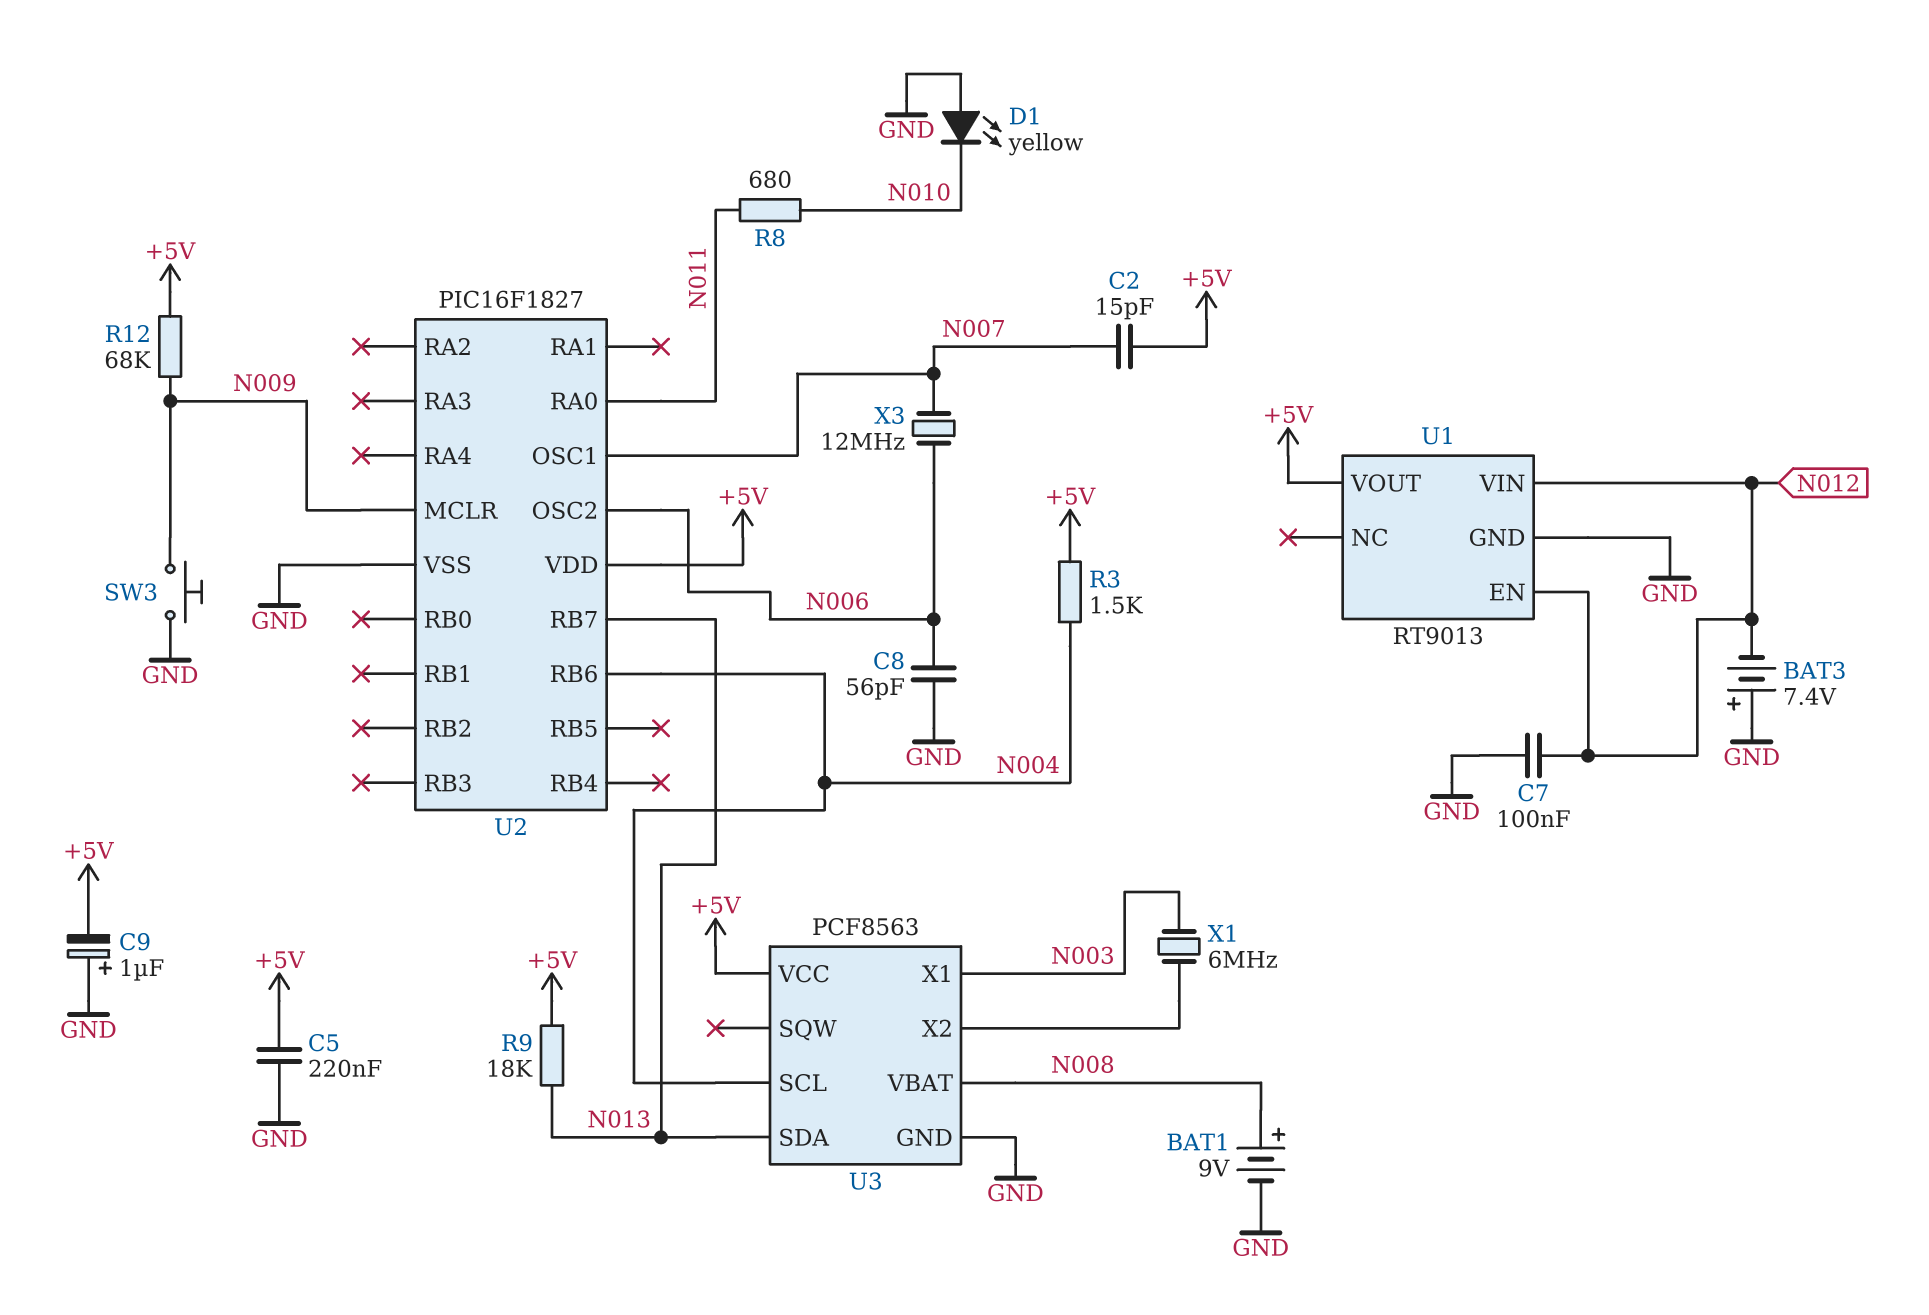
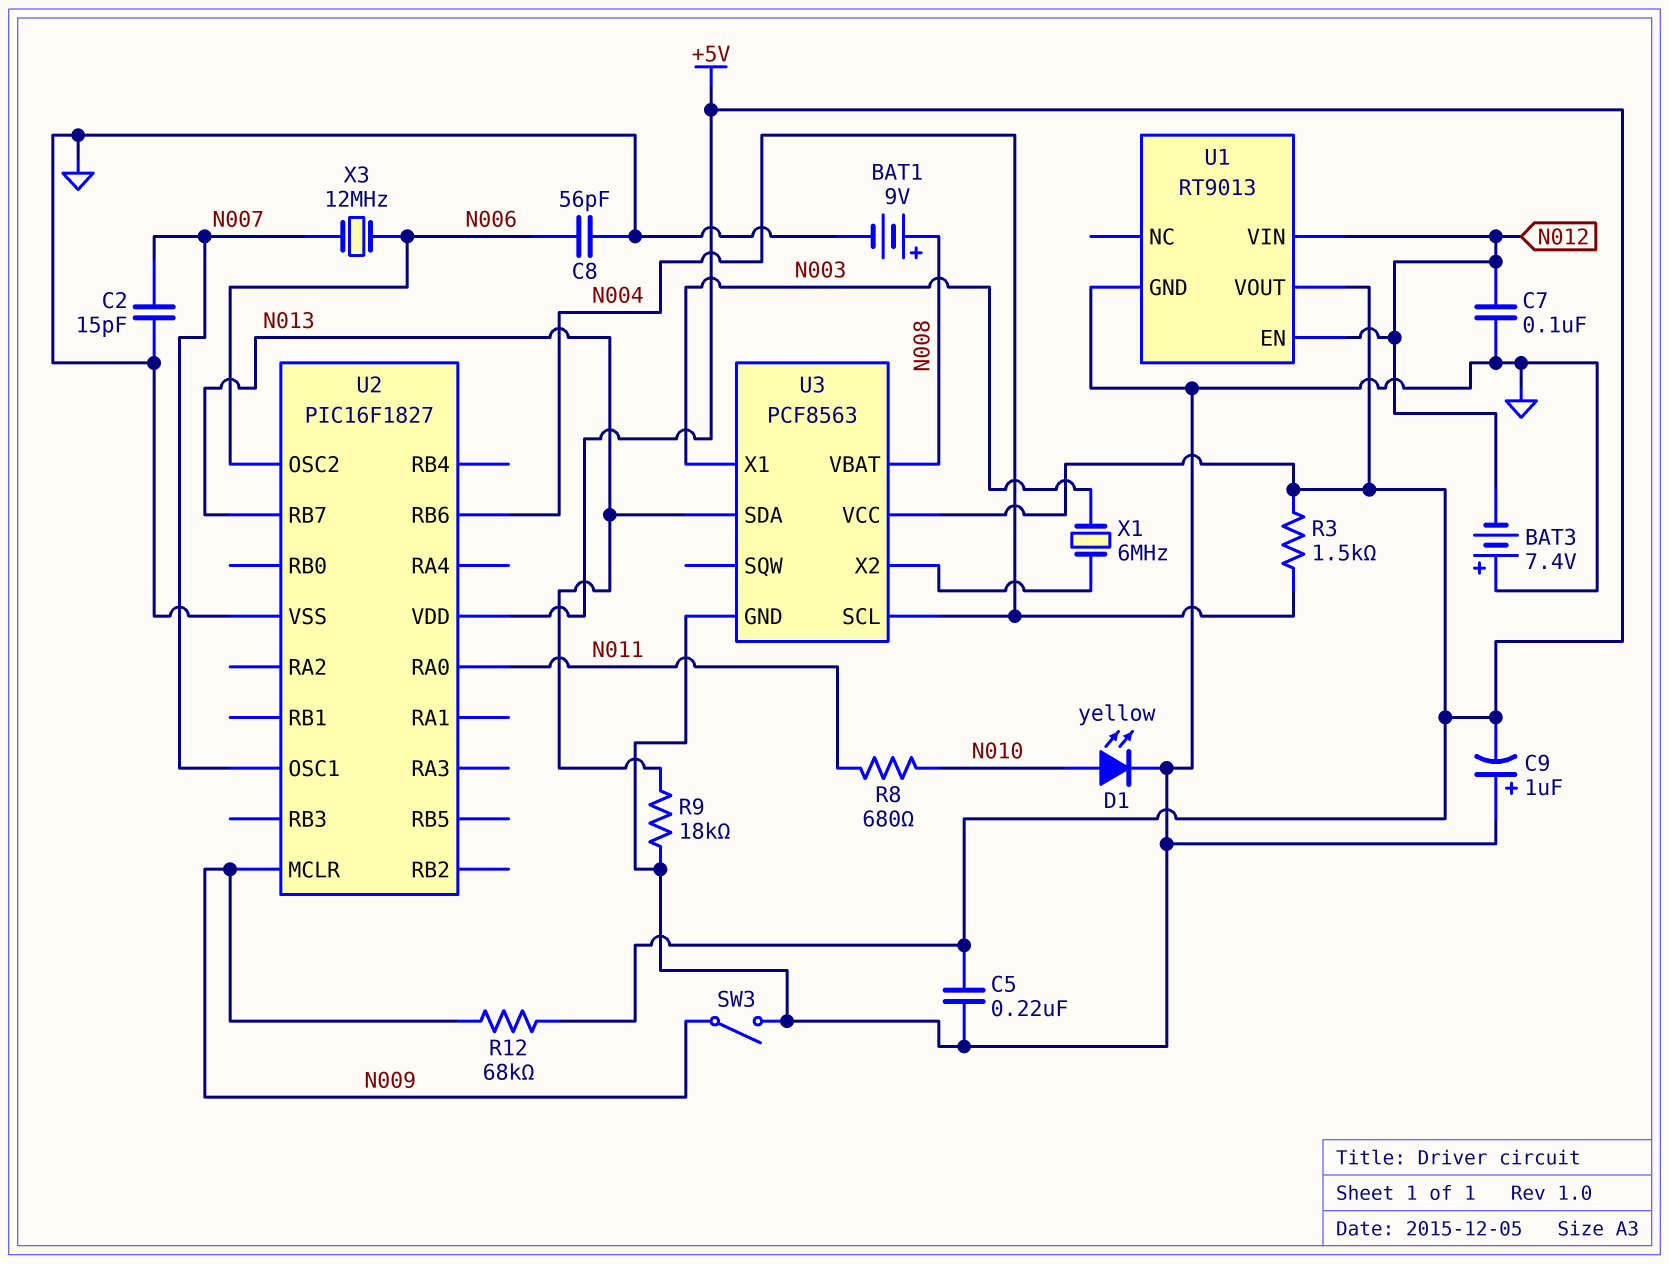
C2: 15pF (+5V, N007) -> 15pF (GND, N007)
D1: LED yellow (A GND, K N010) -> LED yellow (A N010, K GND)
R9: 18k (+5V, N013) -> 18k (GND, N013)
SW3: button (GND, N009) -> switch (GND, N009)

